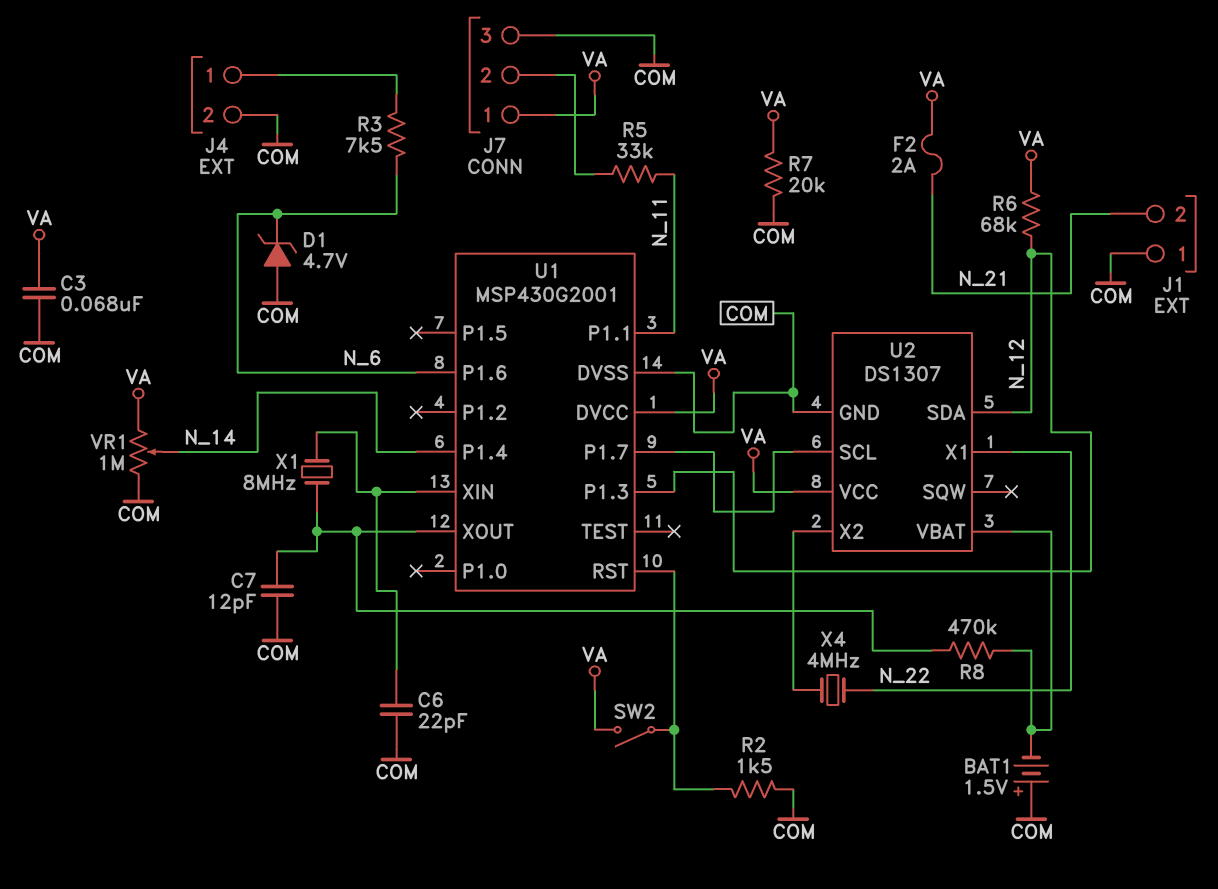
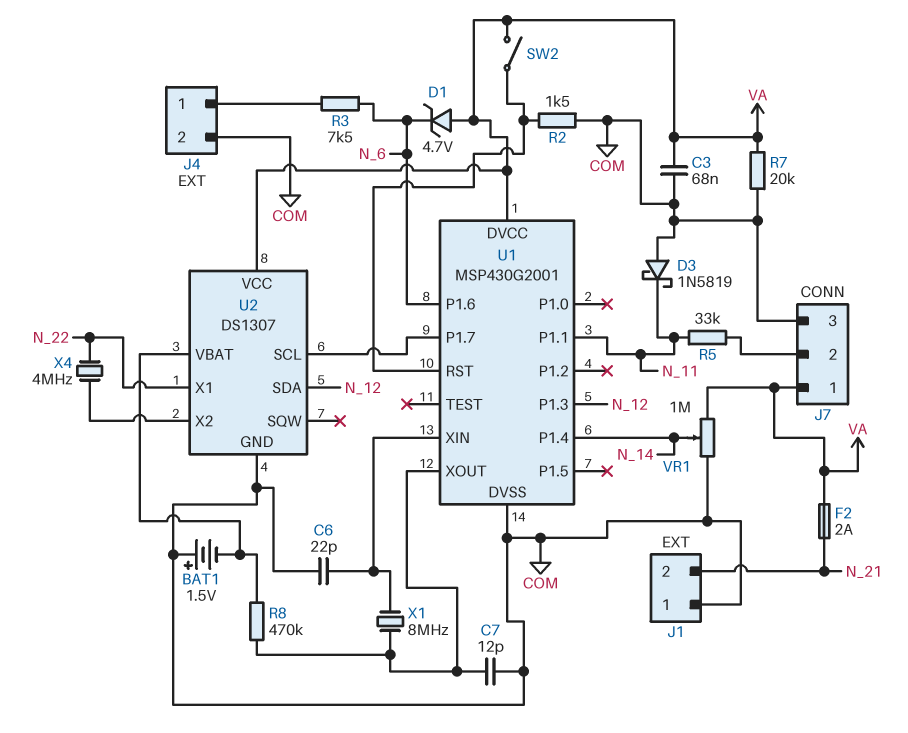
D1: zener 4.7V (A COM, K N_6) -> zener 4.7V (A VA, K N_6)
D3: none -> schottky 1N5819 (A COM, K N_11)
R6: 68k (N_12, VA) -> none

